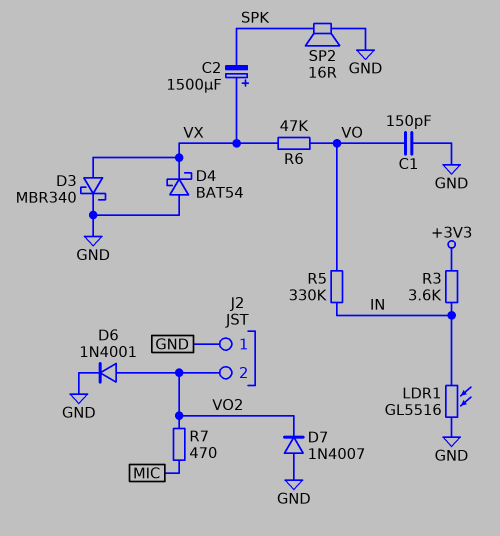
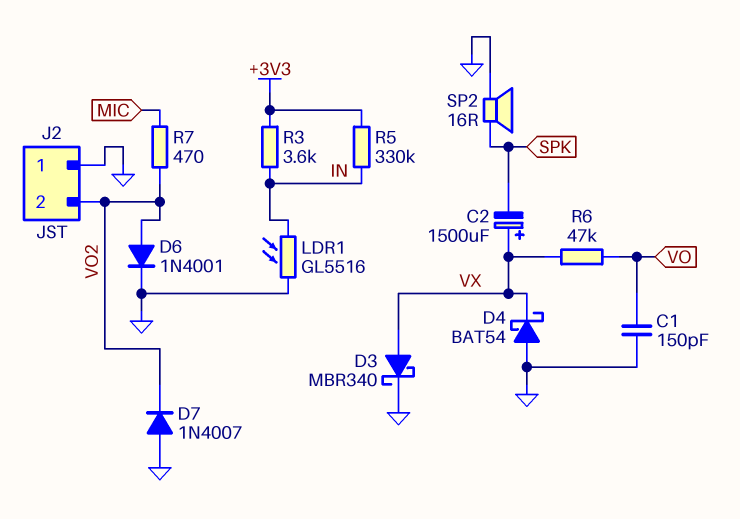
R5: 330k (IN, VO) -> 330k (+3V3, IN)

